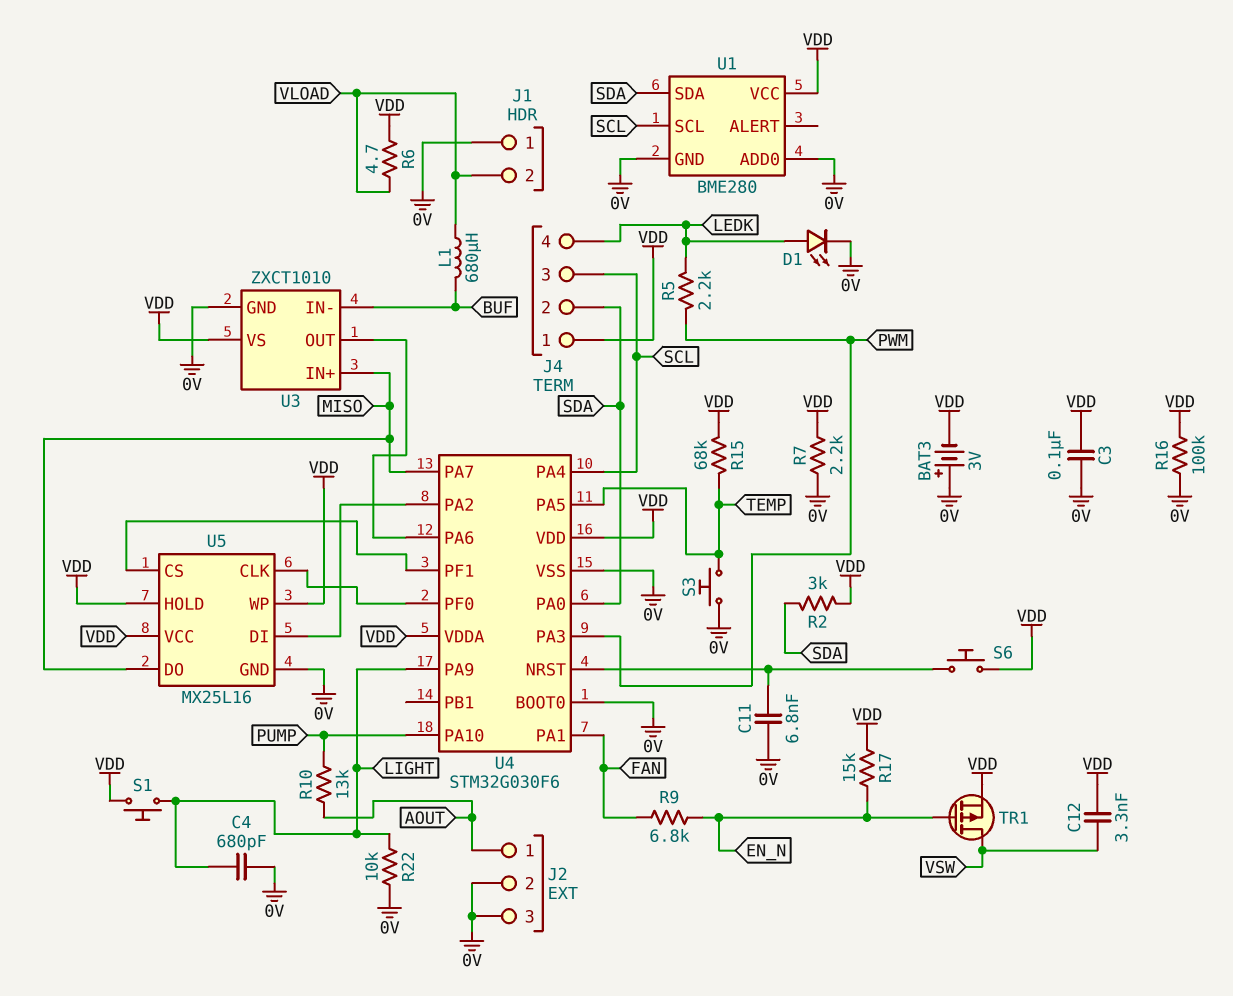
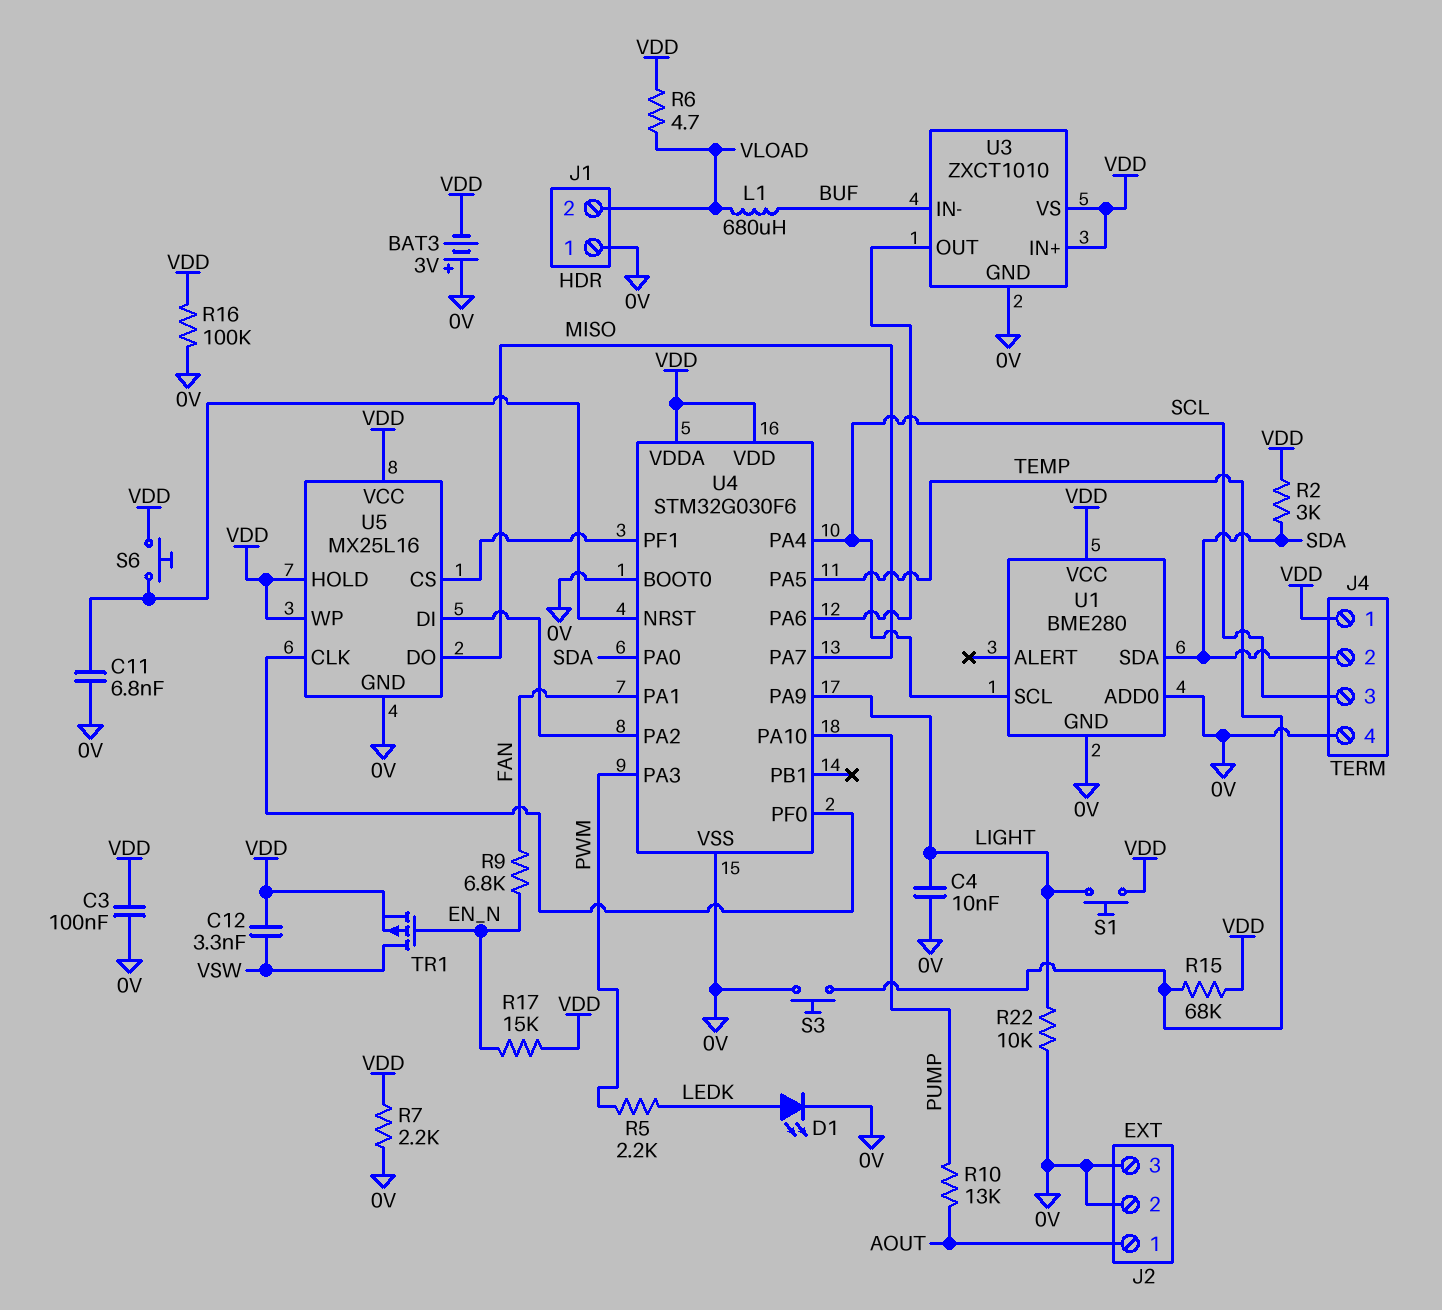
C4: 680pF (0V, LIGHT) -> 10nF (0V, LIGHT)
J4 pin 4: LEDK -> 0V
U3 pin IN+: MISO -> VDD

